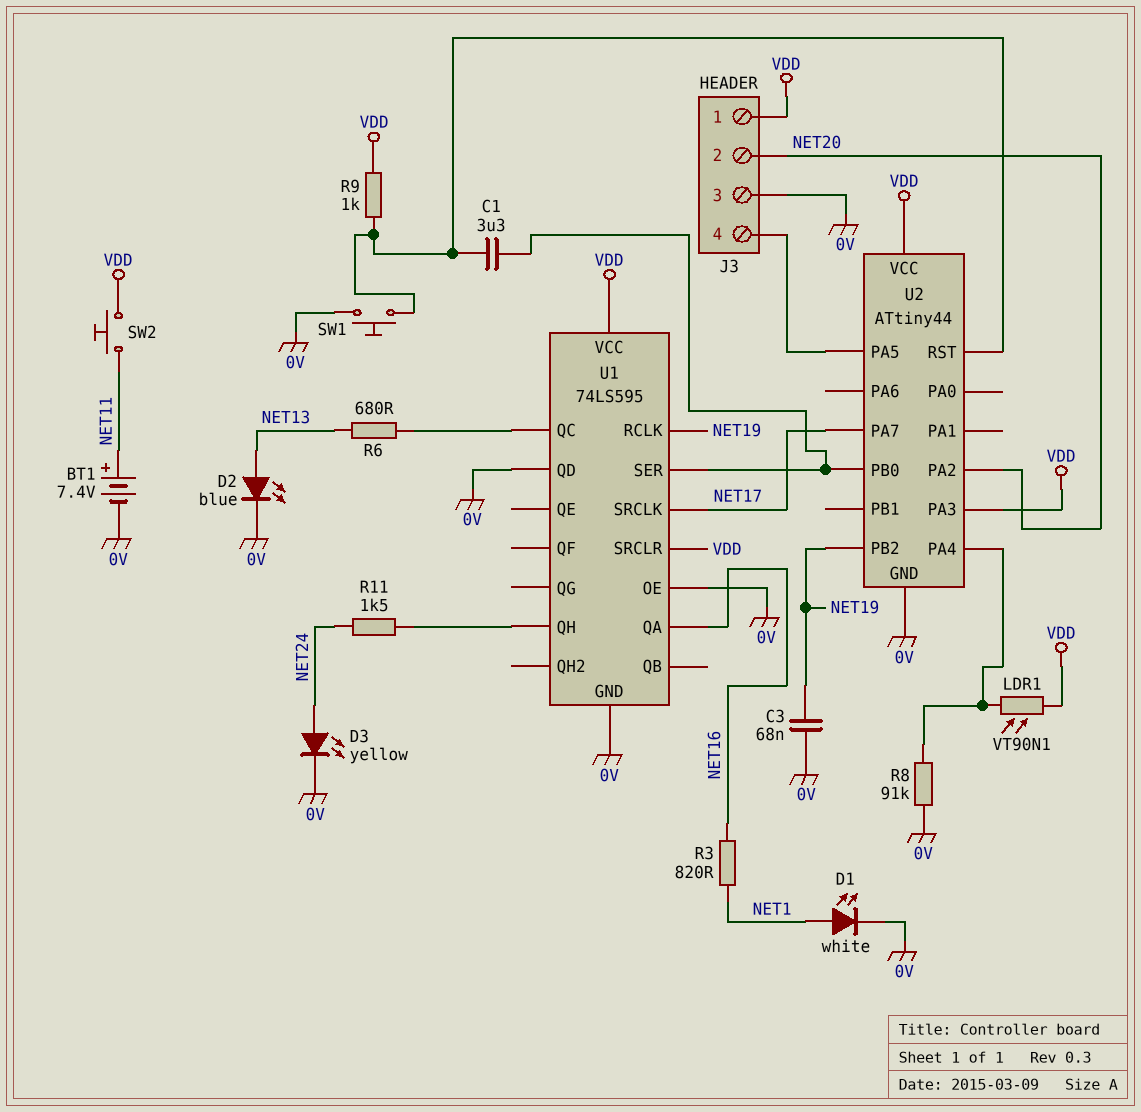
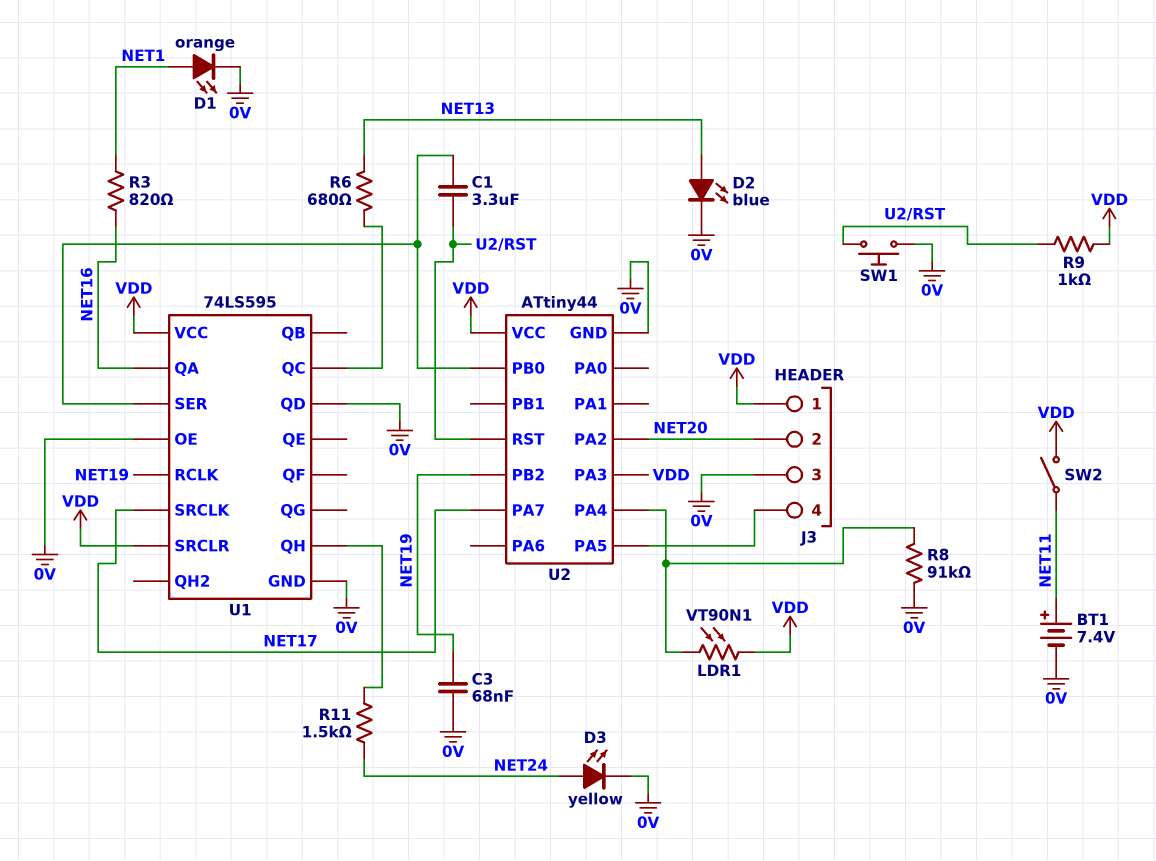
D1: LED white (A NET1, K 0V) -> LED orange (A NET1, K 0V)
SW2: button (NET11, VDD) -> switch (NET11, VDD)

